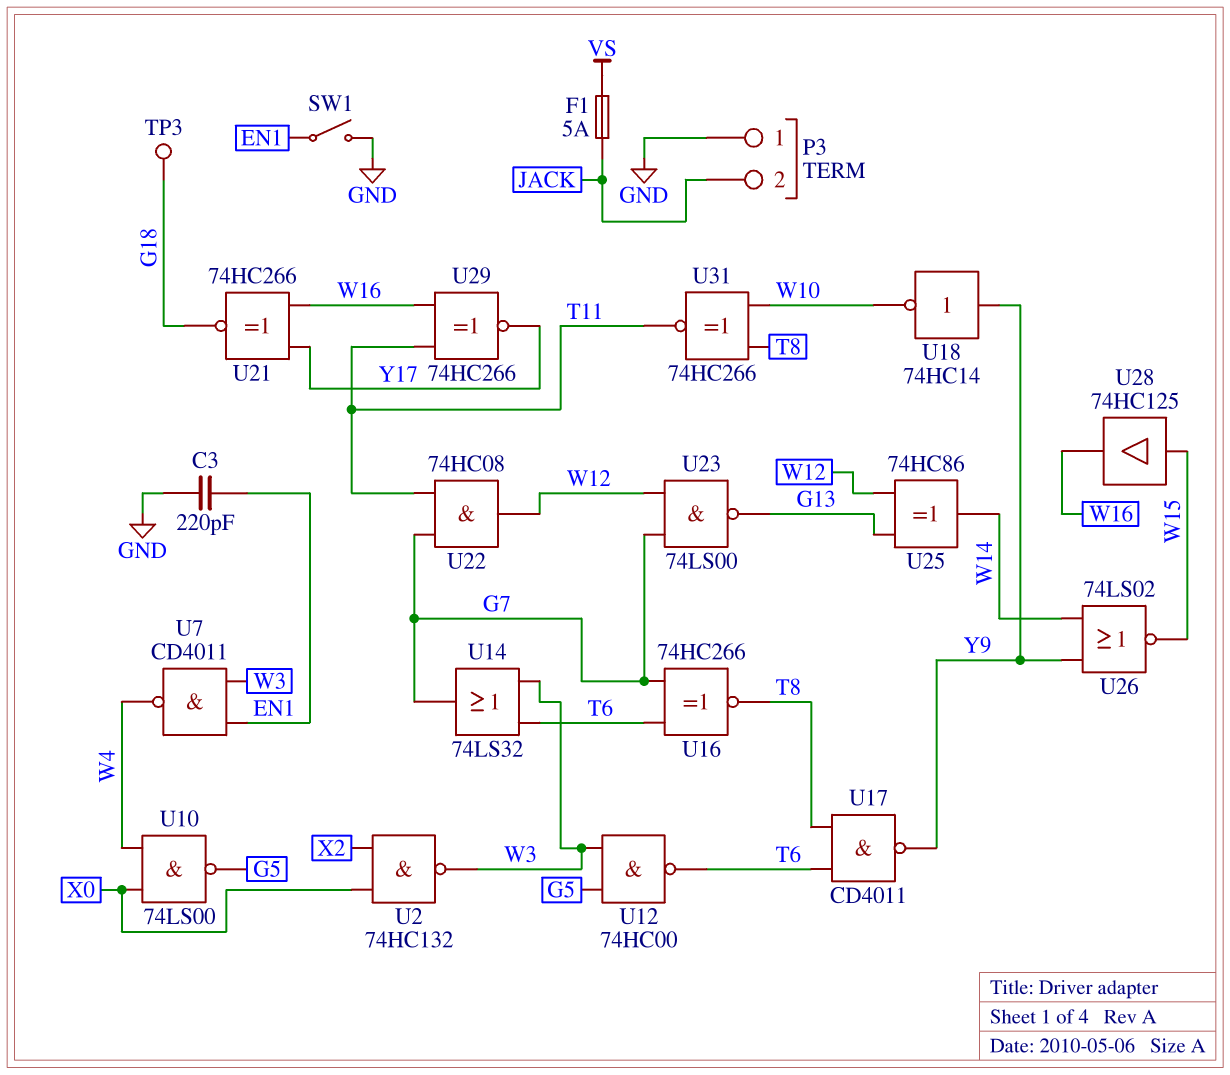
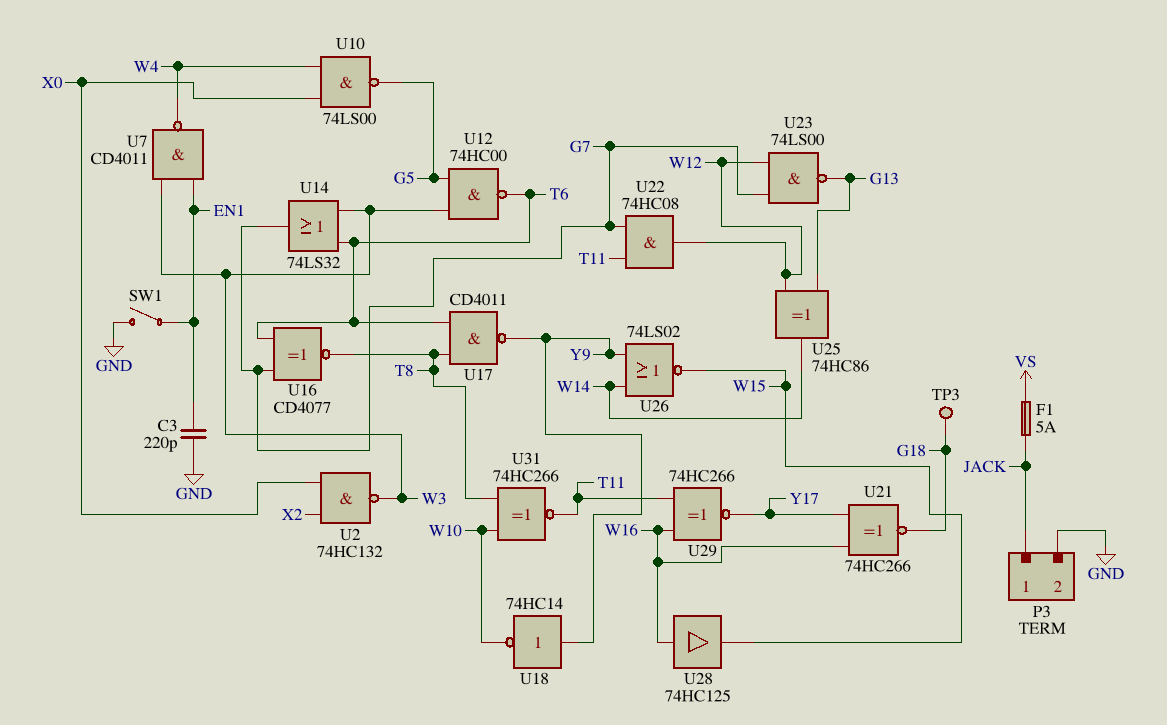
P3 pin 1: GND -> JACK
P3 pin 2: JACK -> GND
U16: XNOR 74HC266 (in G7, in T6, out T8) -> XNOR CD4077 (in G7, in T6, out T8)
U28: buffer 74HC125 (in W15, out W16) -> buffer 74HC125 (in W16, out W15)

